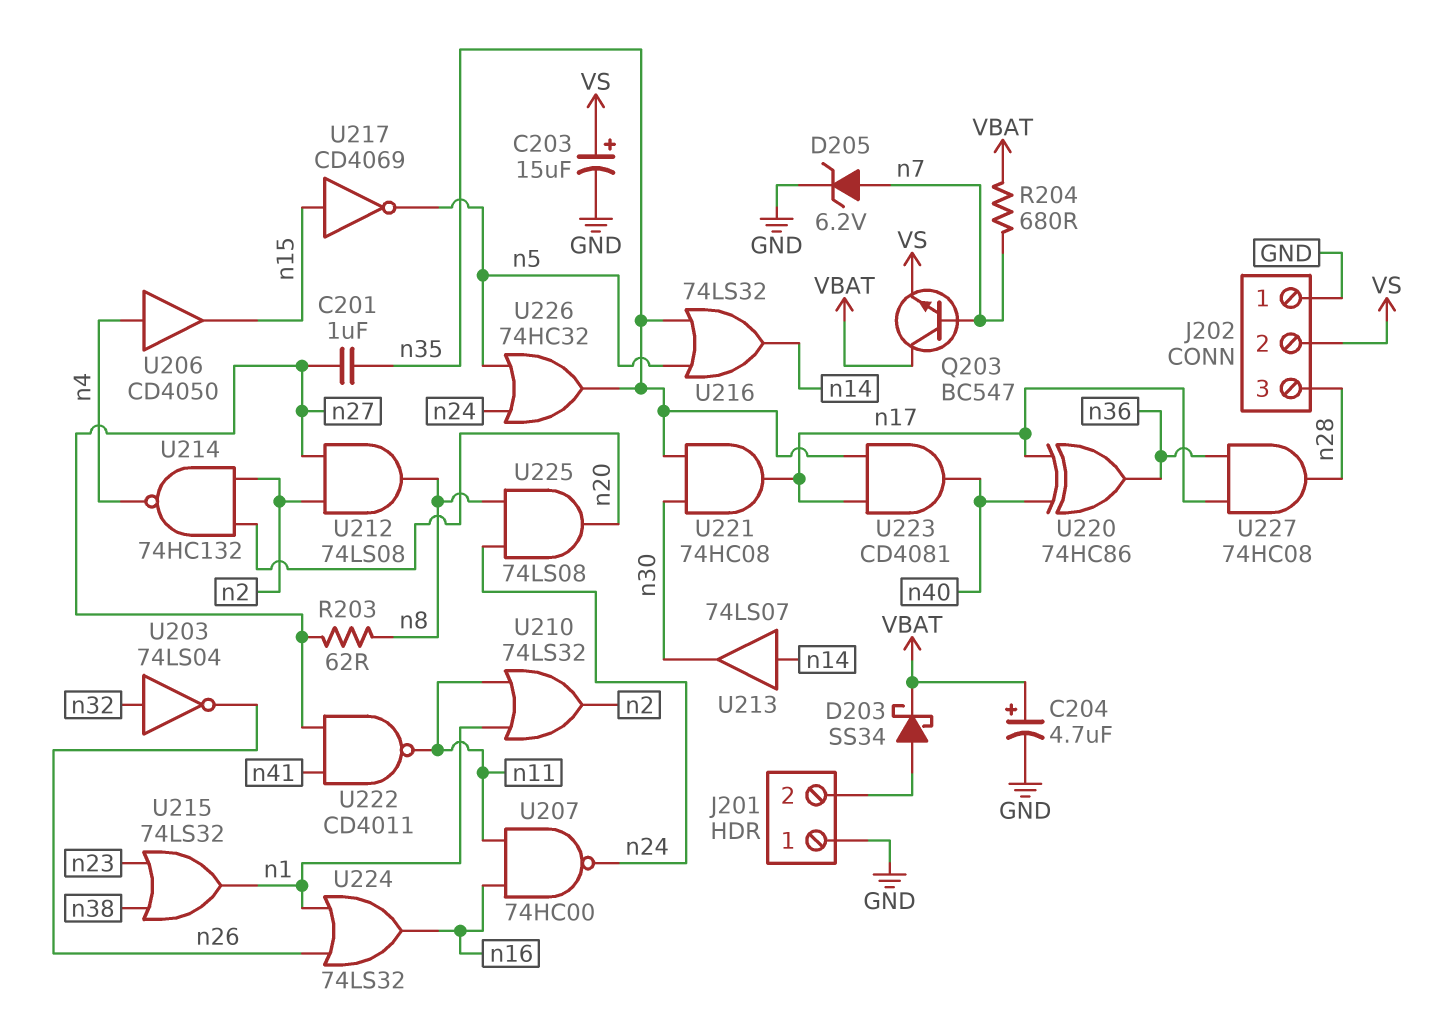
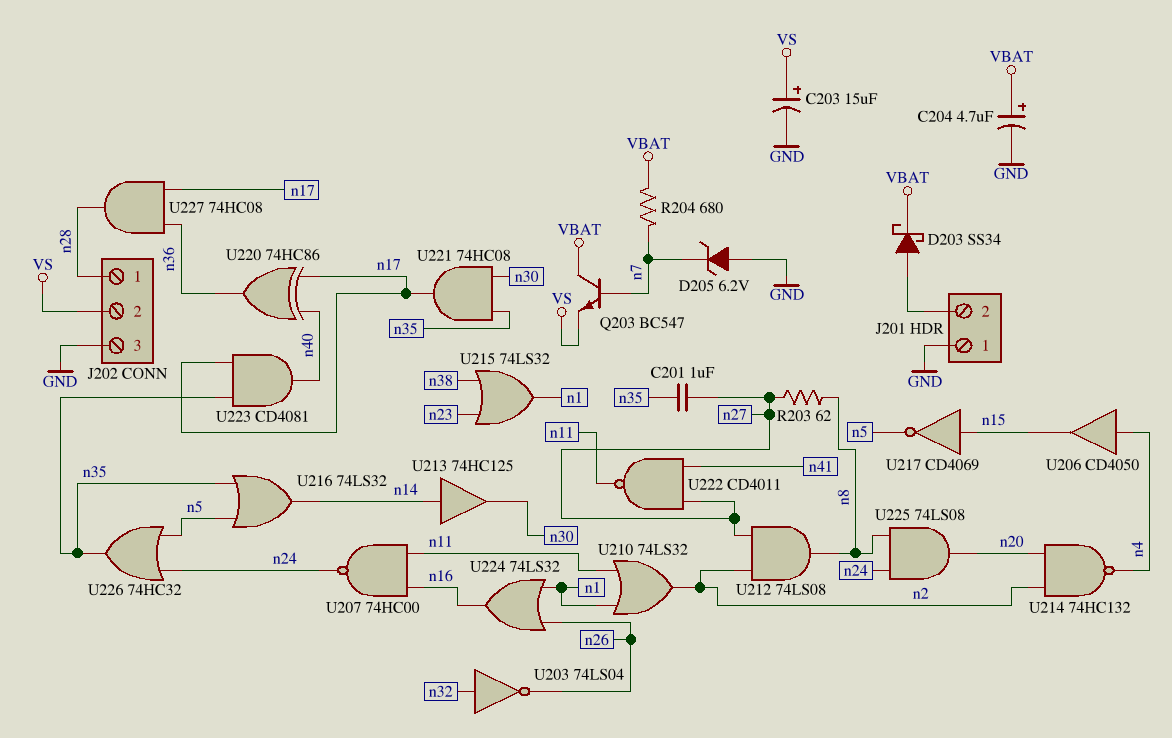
D205: zener 6.2V (A n7, K GND) -> zener 6.2V (A GND, K n7)
J202 pin 1: GND -> n28
J202 pin 3: n28 -> GND
U213: buffer 74LS07 (in n14, out n30) -> buffer 74HC125 (in n14, out n30)

